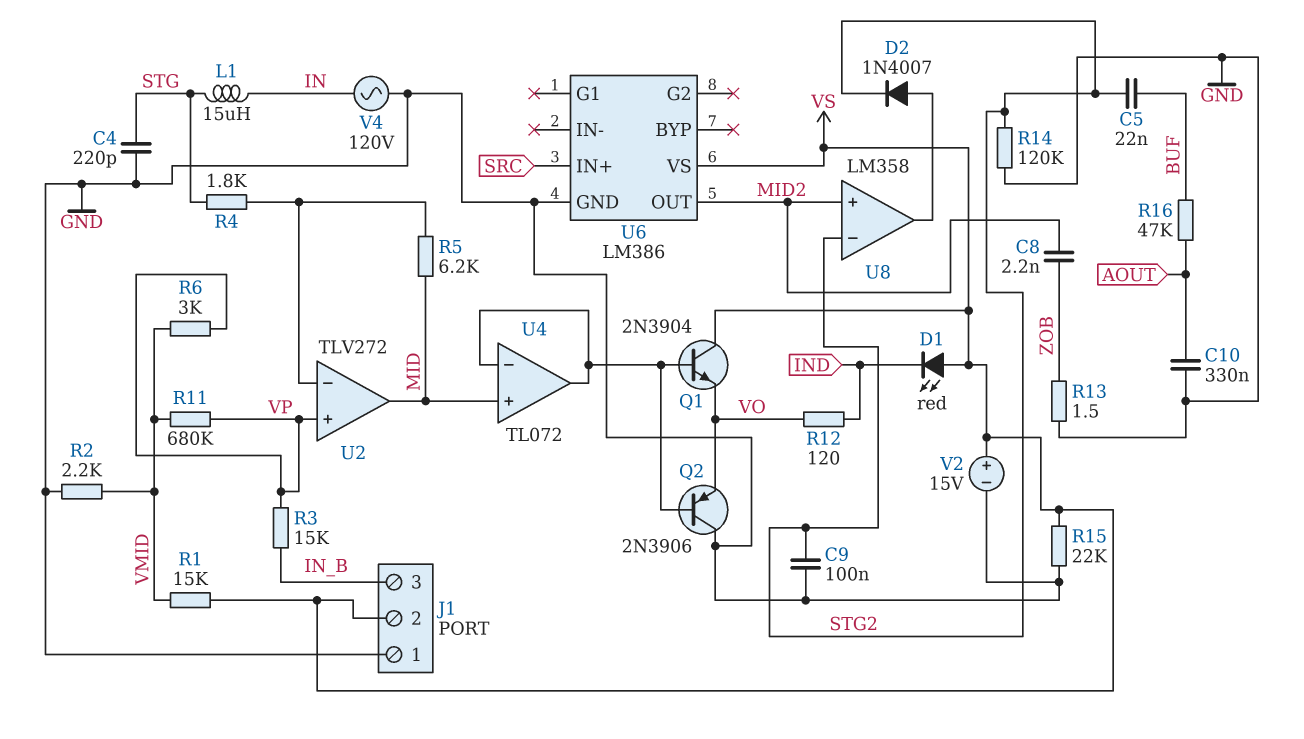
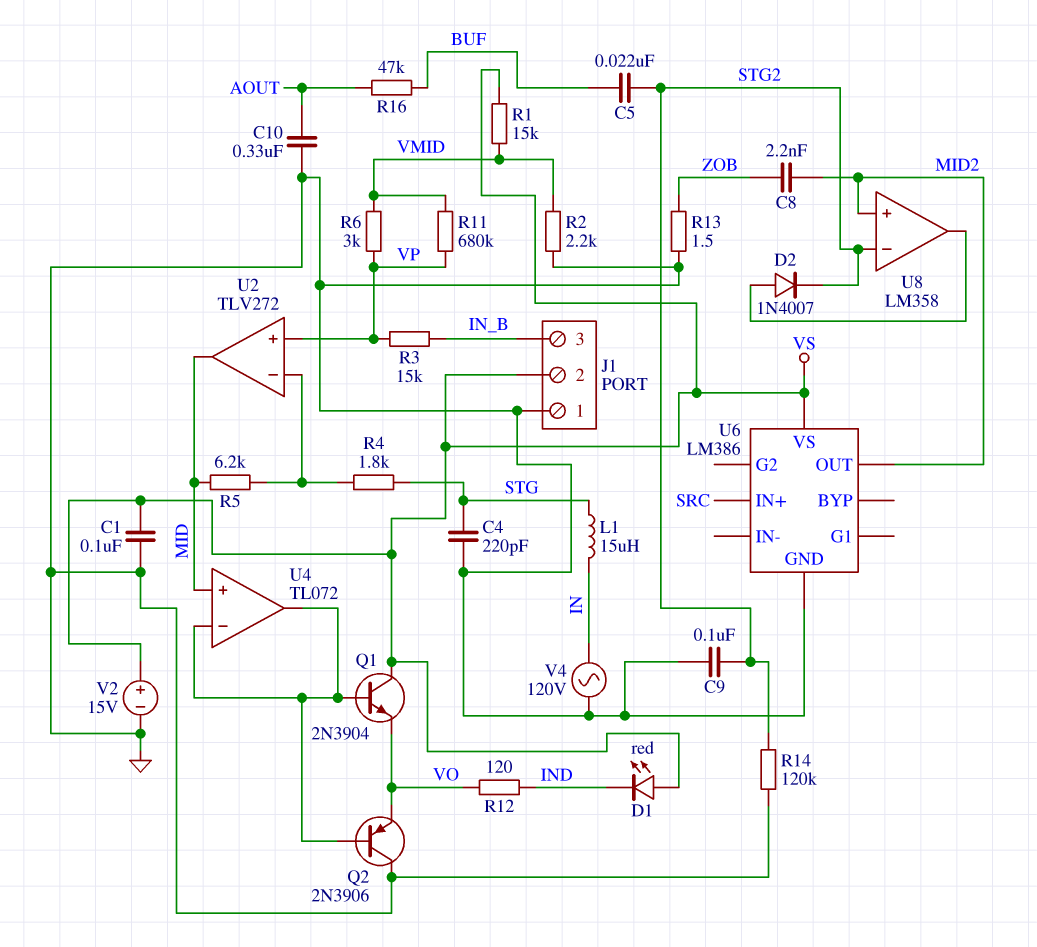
C1: none -> 100nF (GND, VS)
R15: 22k (GND, VS) -> none

